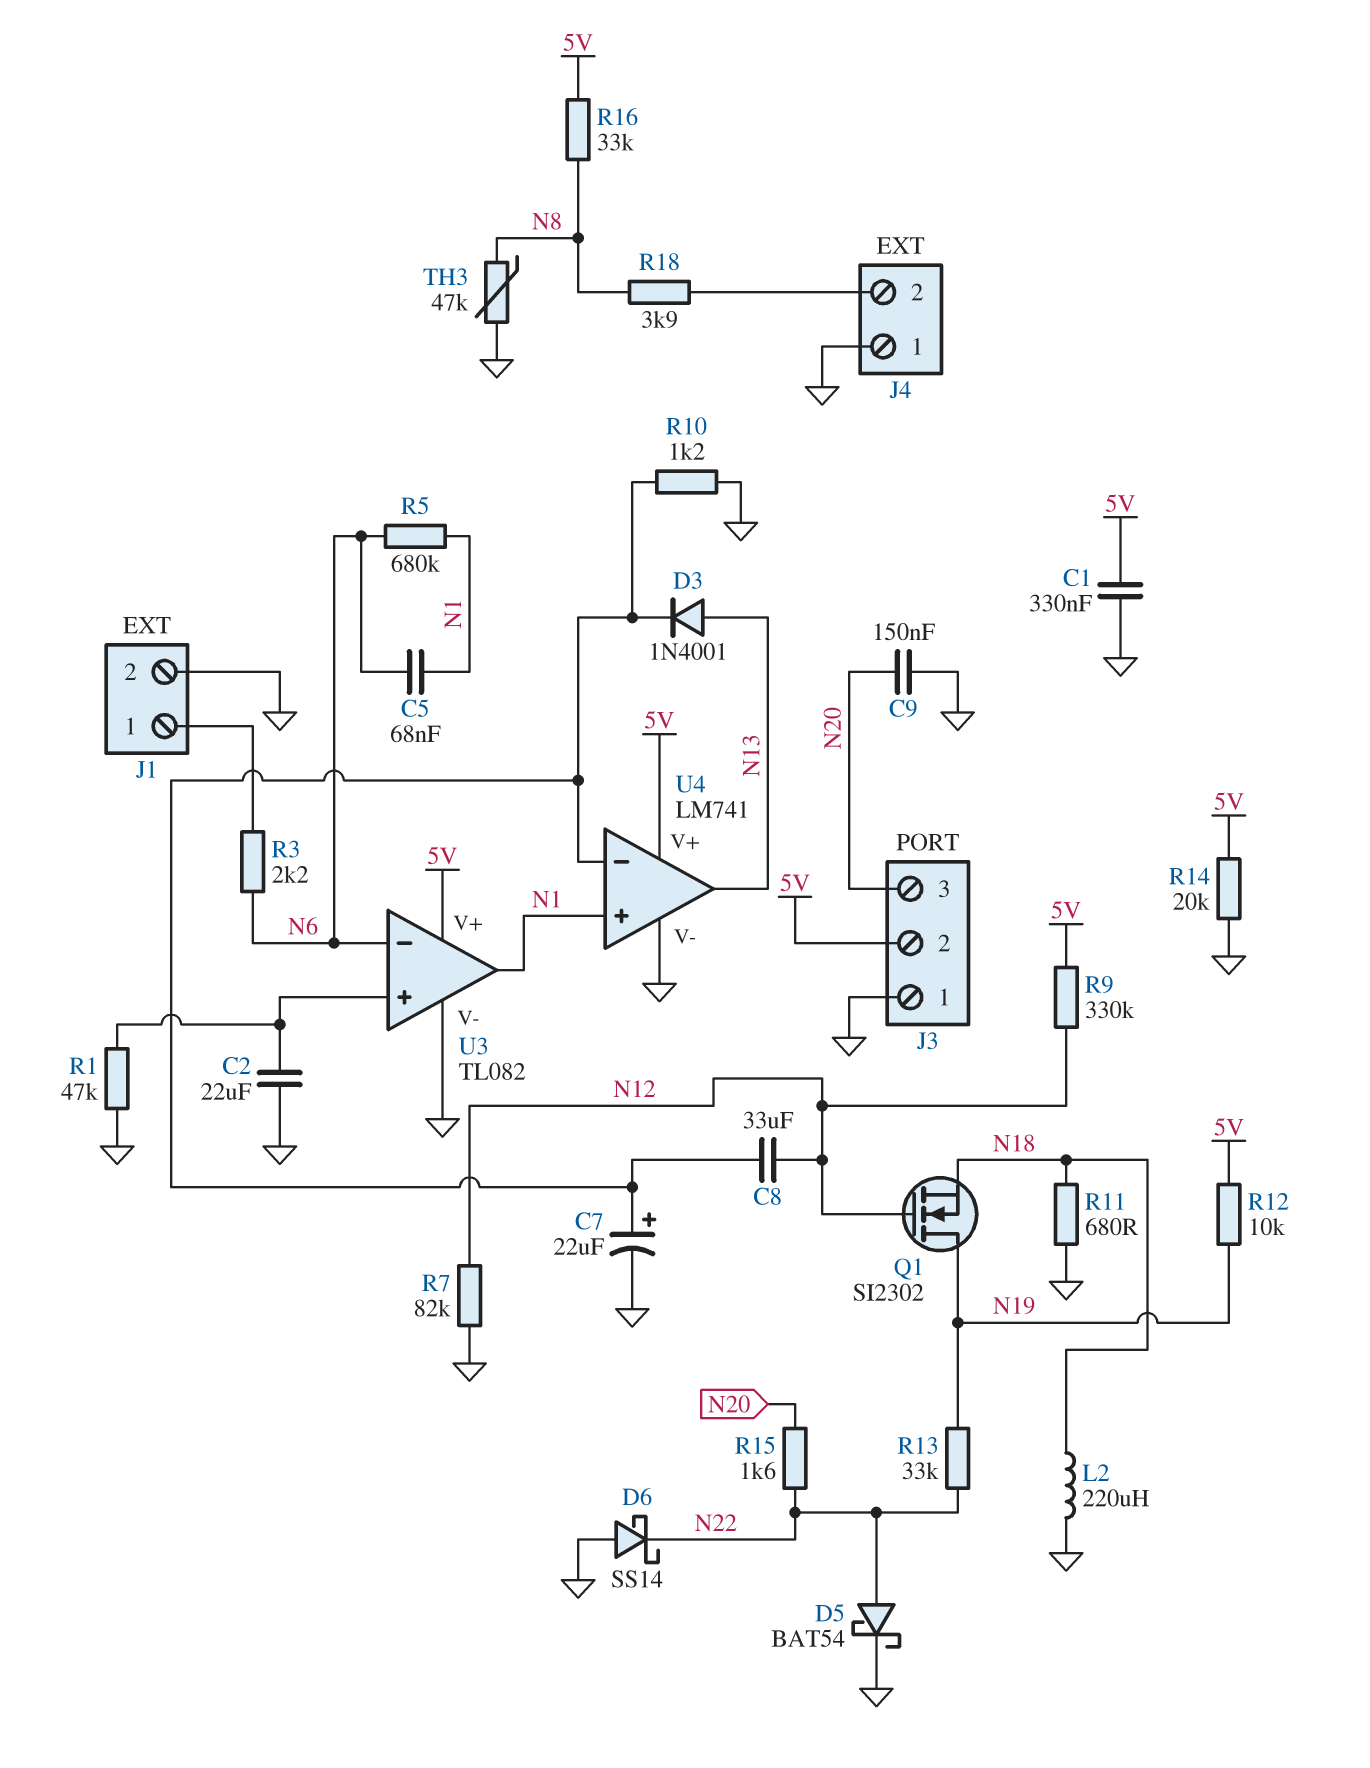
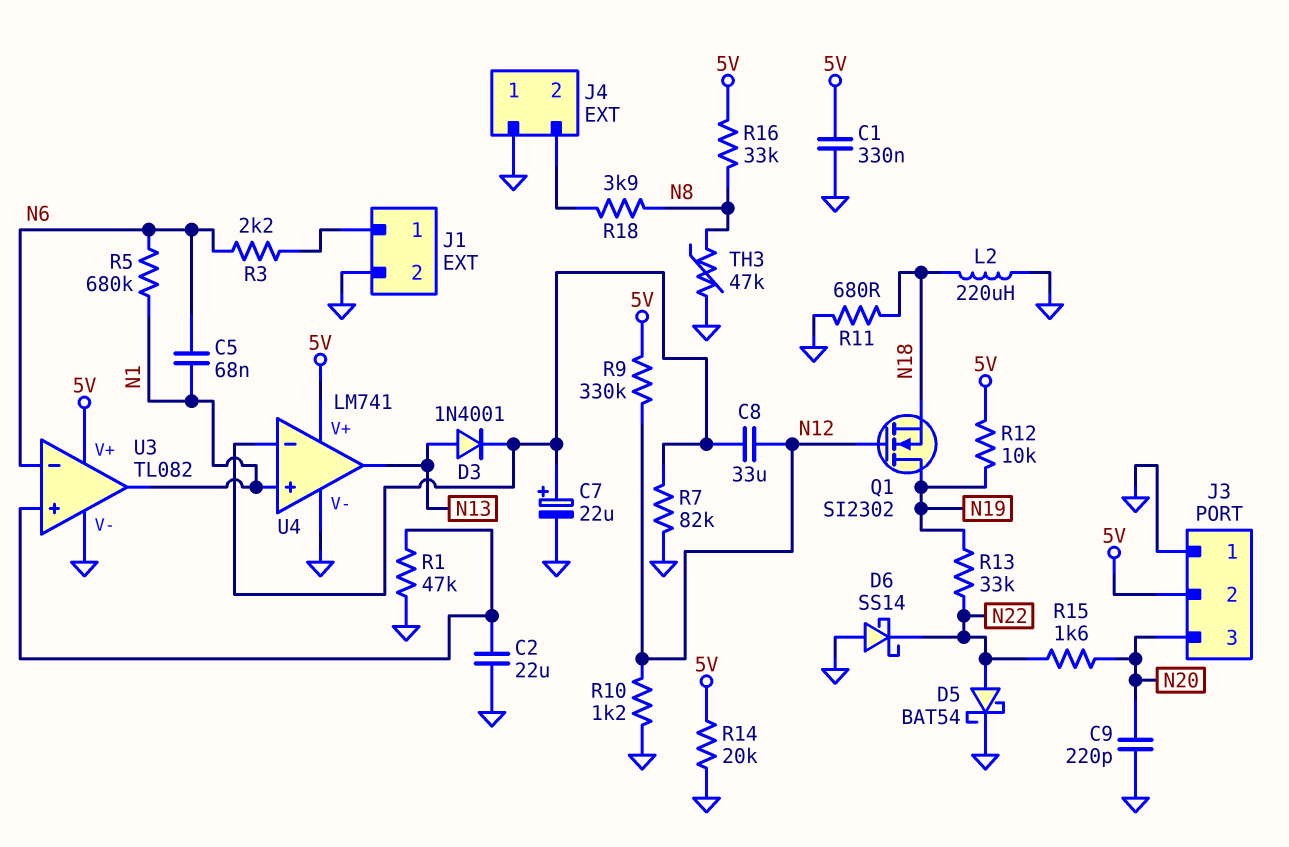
C9: 150nF (GND, N20) -> 220pF (GND, N20)
R7: 82k (GND, N12) -> 82k (GND, U4/in-)
R10: 1.2k (GND, U4/in-) -> 1.2k (GND, N12)

